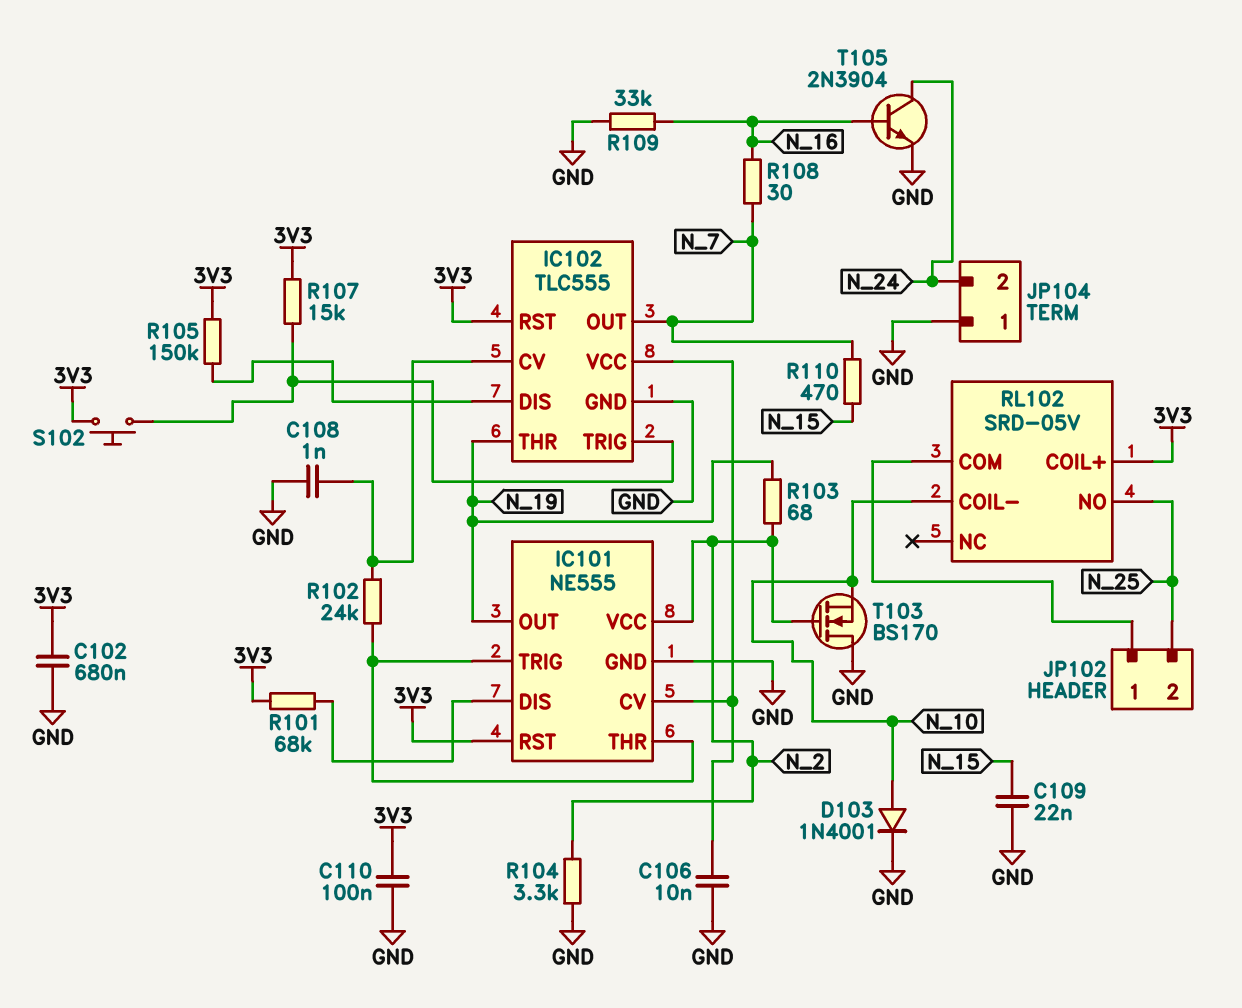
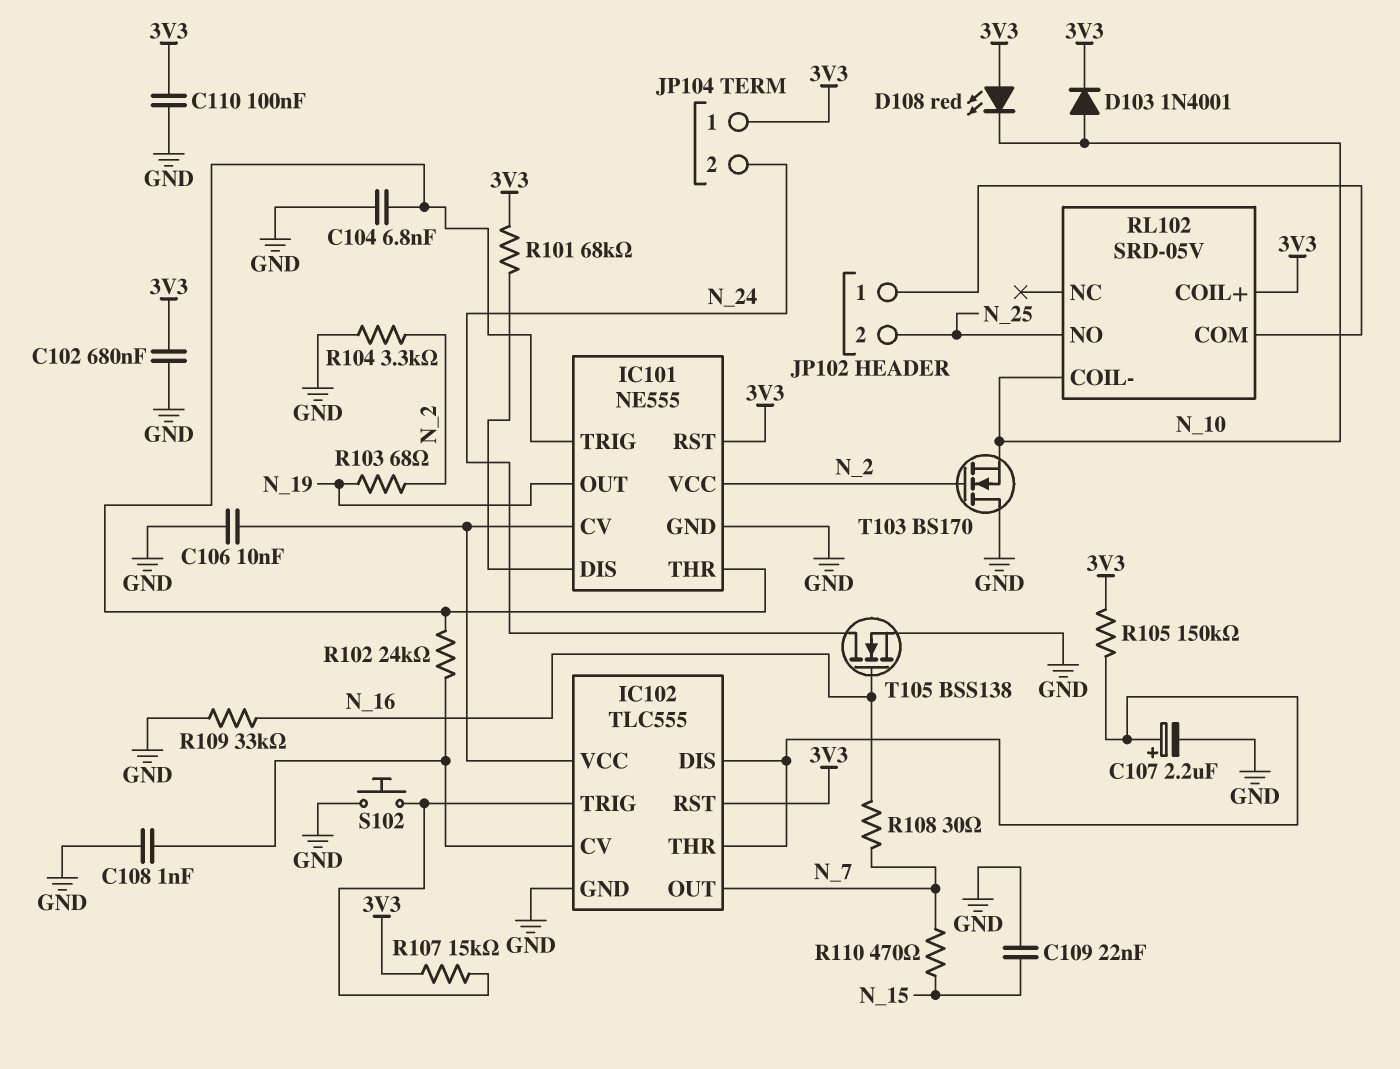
C104: none -> 6.8nF (GND, IC101/THR)
C107: none -> 2.2uF (plus IC102/DIS, minus GND)
D103: diode 1N4001 (A N_10, K GND) -> diode 1N4001 (A N_10, K 3V3)
D108: none -> LED red (A 3V3, K N_10)
IC102 pin THR: N_19 -> IC102/DIS
JP104 pin 1: GND -> 3V3
S102: button (3V3, IC102/TRIG) -> button (GND, IC102/TRIG)
T105: NPN 2N3904 (B N_16, C N_24, E GND) -> NMOS BSS138 (G N_16, D N_24, S GND)

